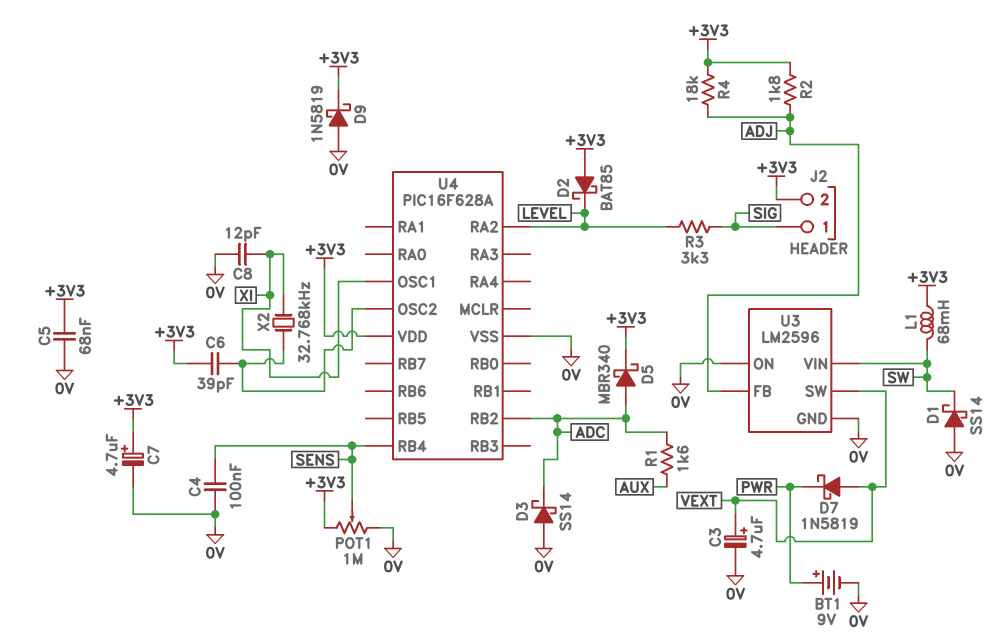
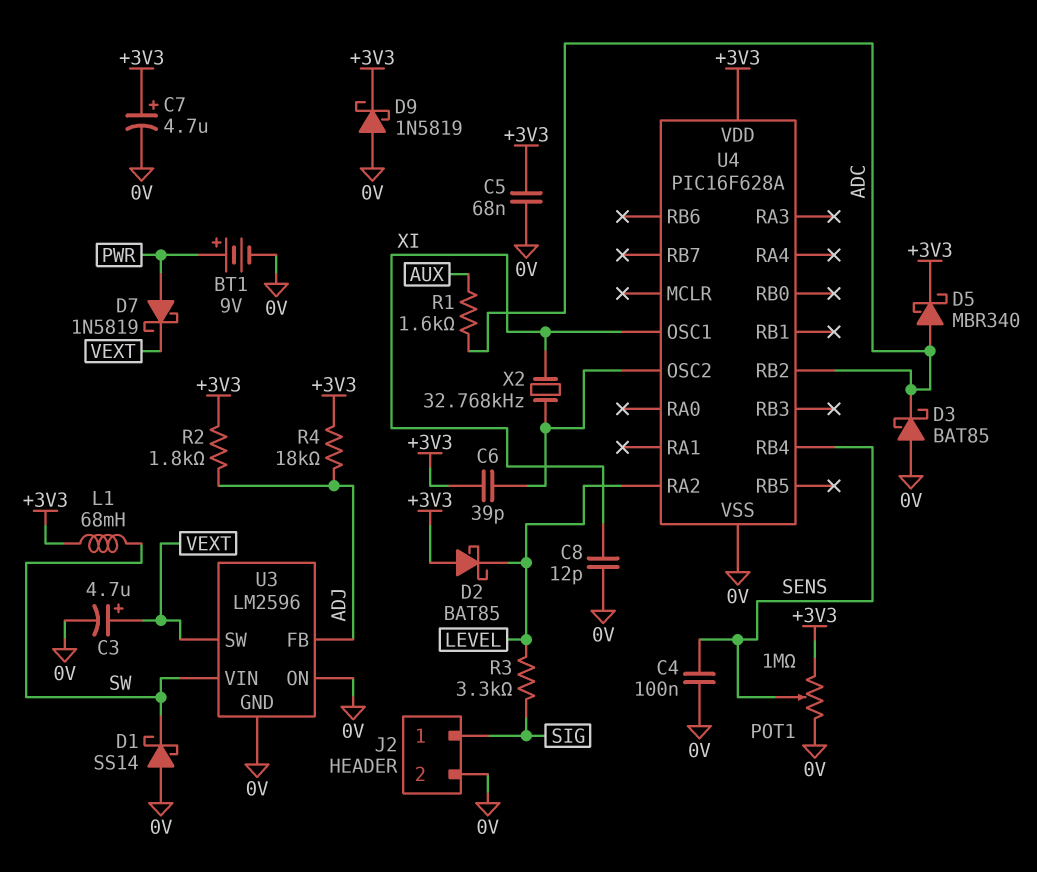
D3: schottky SS14 (A 0V, K ADC) -> schottky BAT85 (A 0V, K ADC)
D7: schottky 1N5819 (A VEXT, K PWR) -> schottky 1N5819 (A PWR, K VEXT)
J2 pin 2: +3V3 -> 0V

